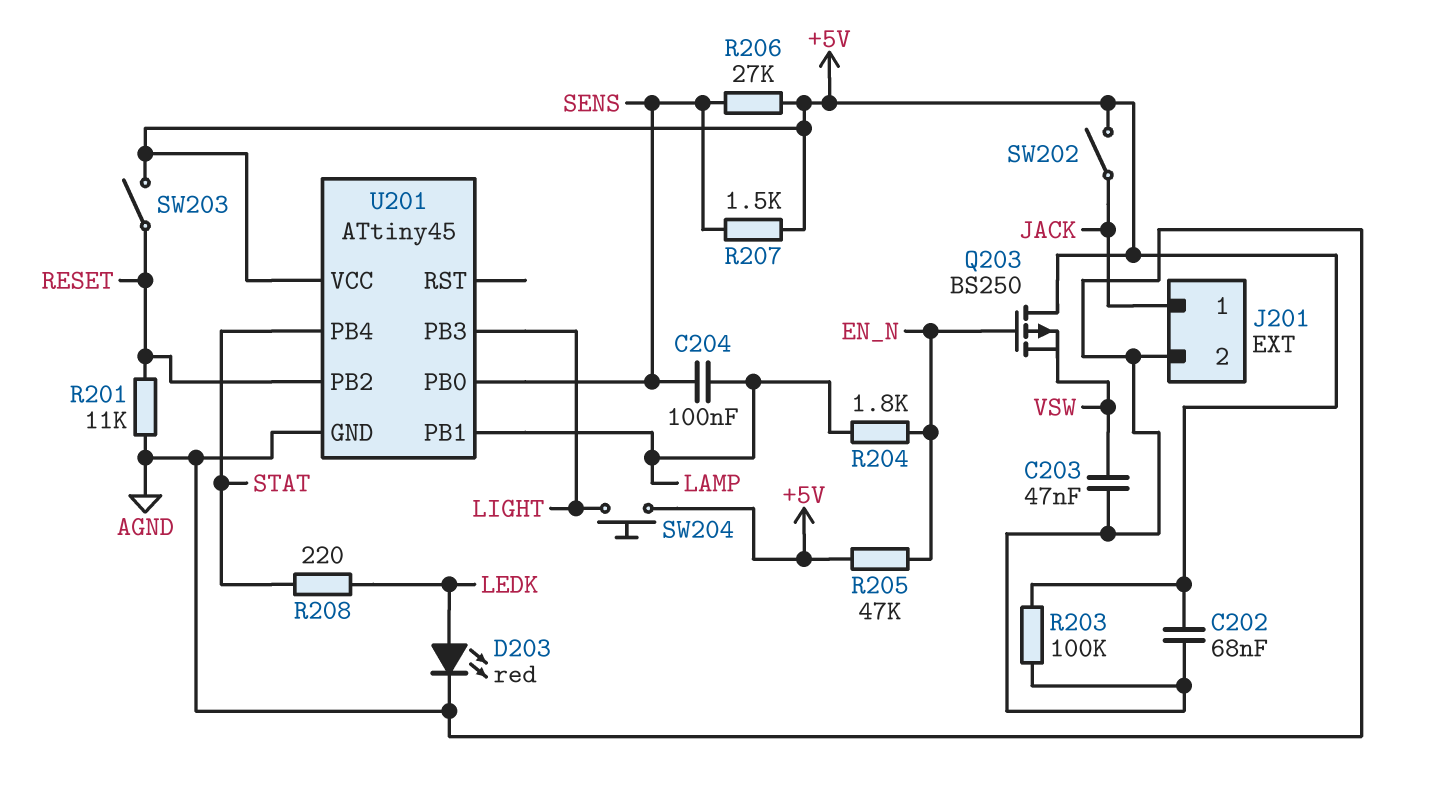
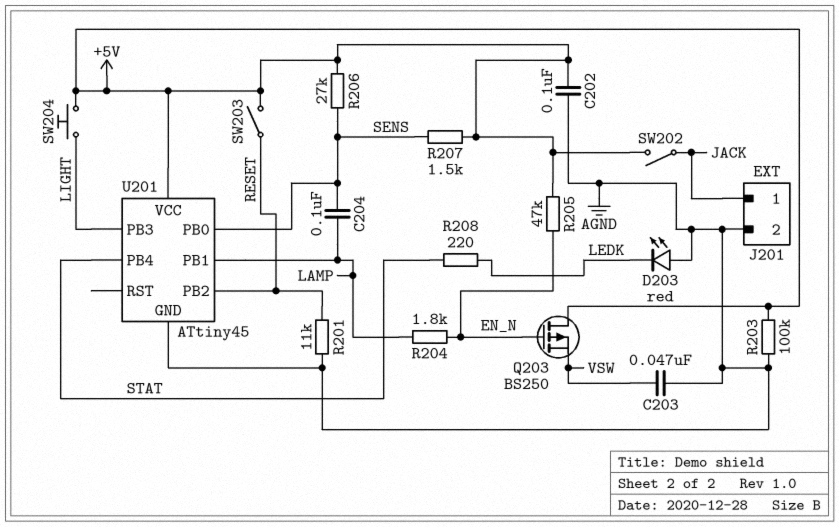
C202: 68nF (+5V, AGND) -> 100nF (+5V, AGND)
D203: LED red (A LEDK, K AGND) -> LED red (A AGND, K LEDK)

